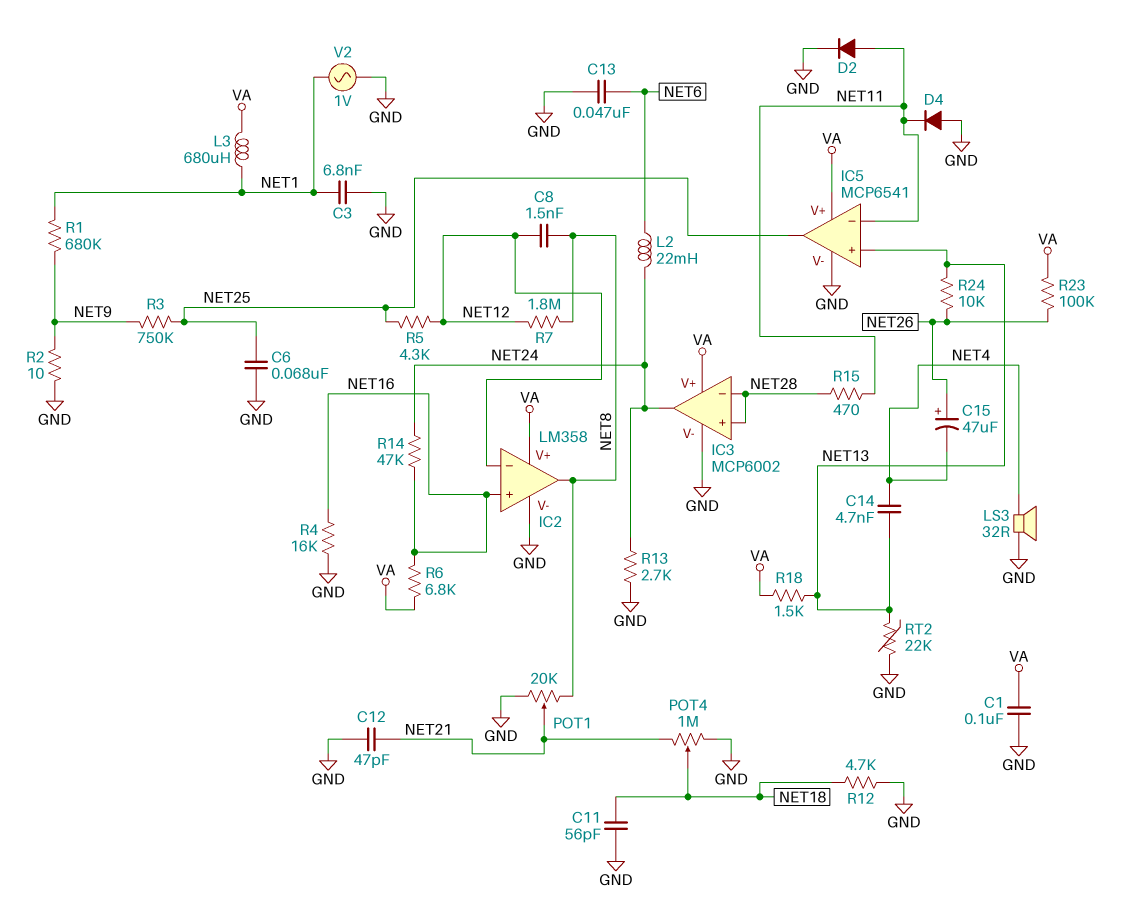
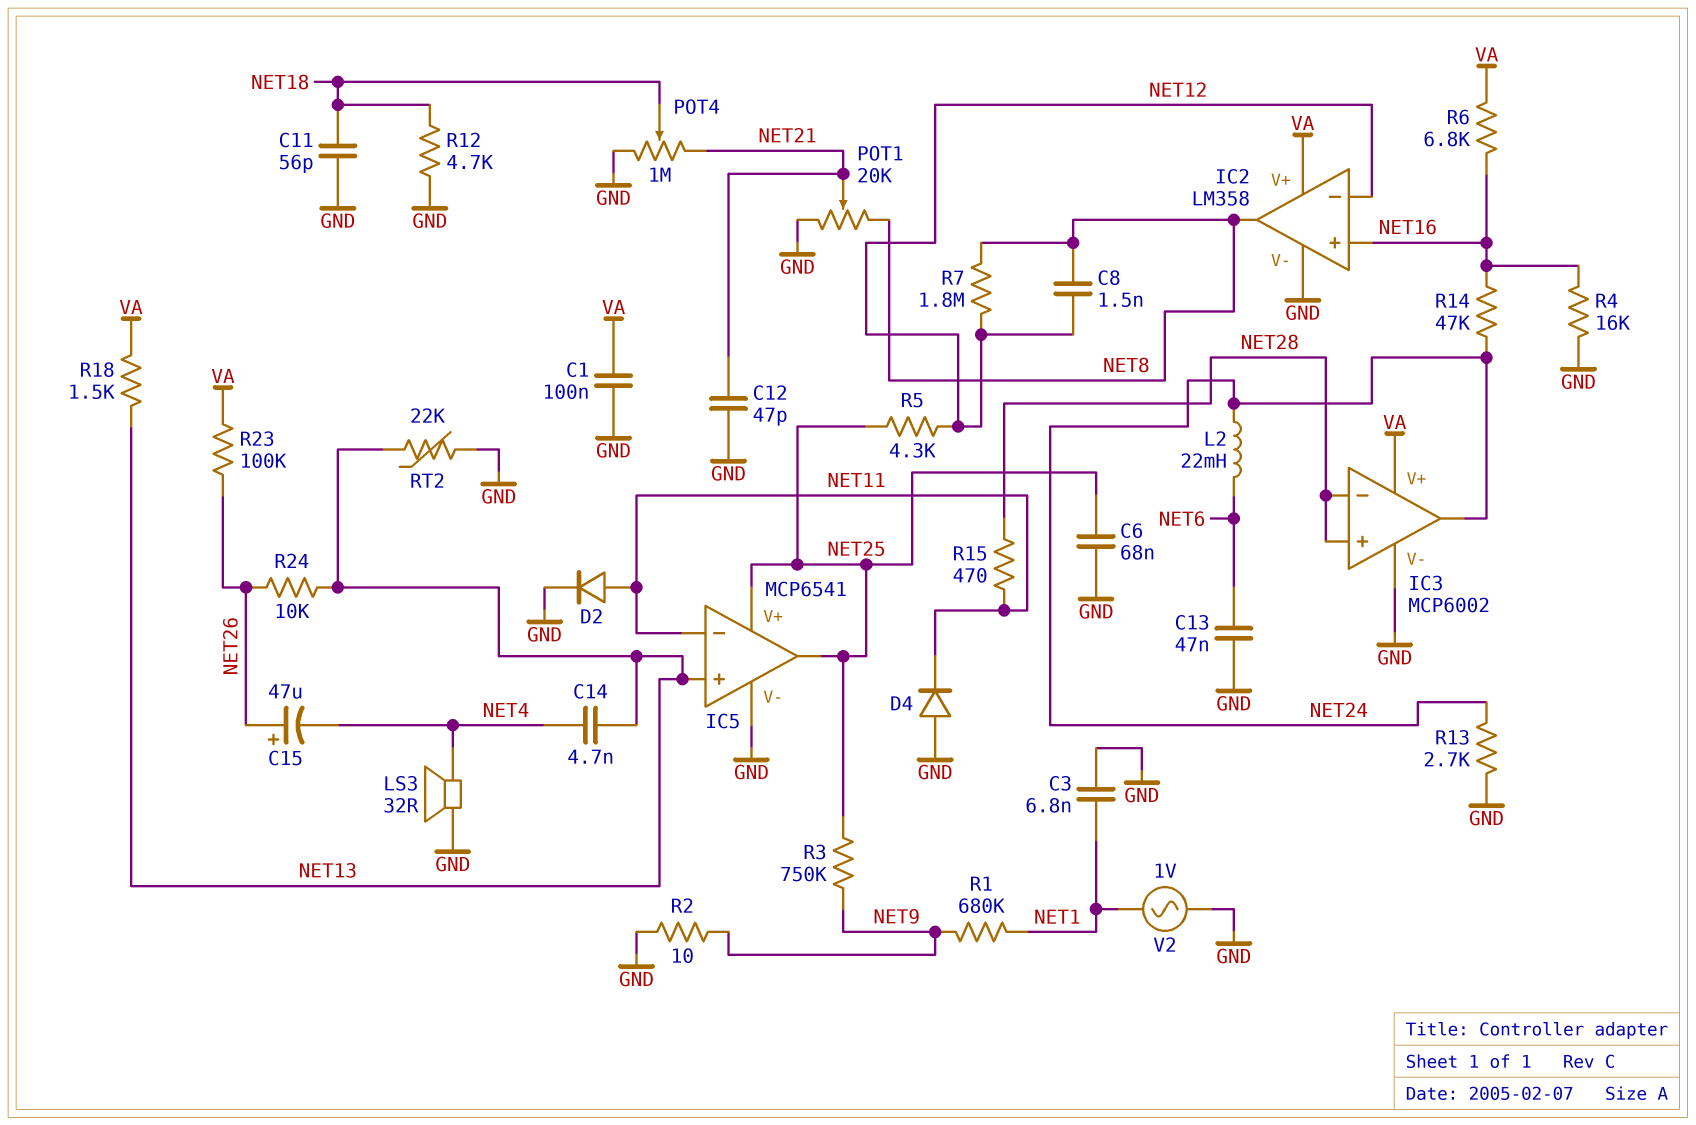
IC5 pin V+: VA -> NET25
L3: 680uH (NET1, VA) -> none

